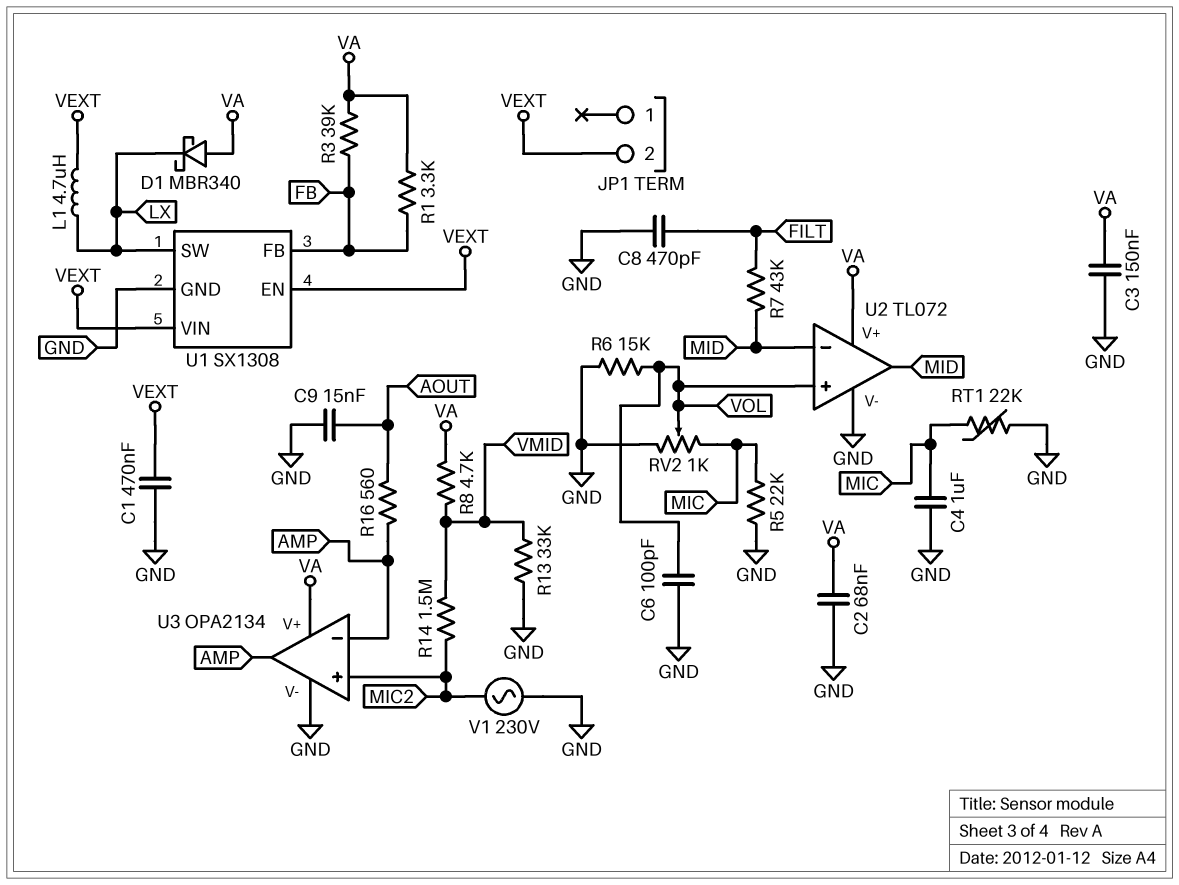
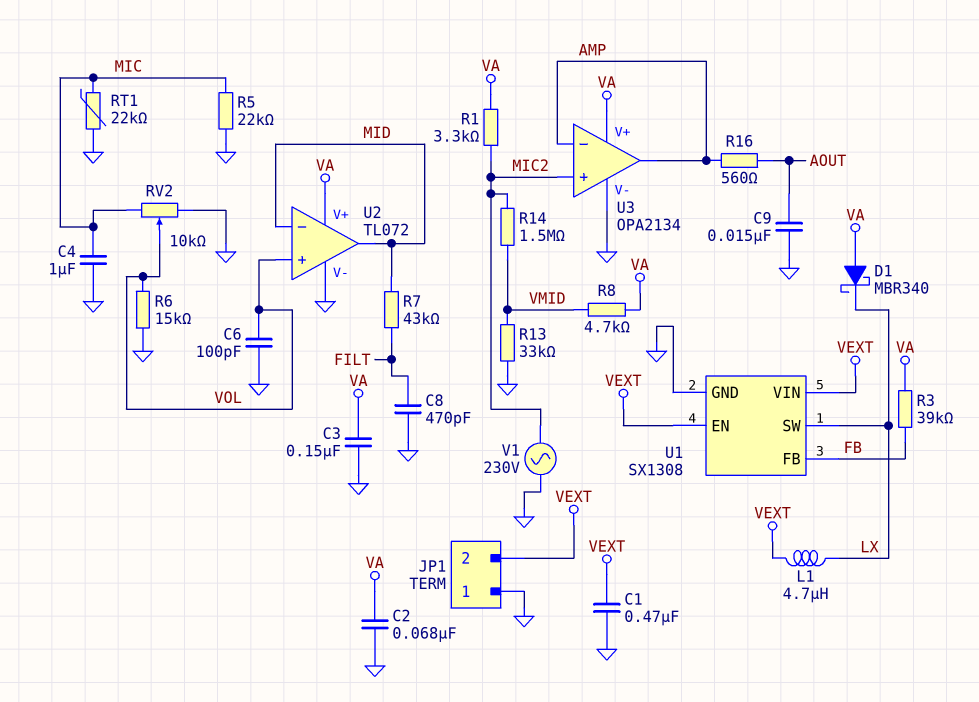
JP1 pin 1: none -> GND
R1: 3.3k (FB, VA) -> 3.3k (MIC2, VA)
RV2: 1k (GND, MIC, wiper VOL) -> 10k (GND, MIC, wiper VOL)

